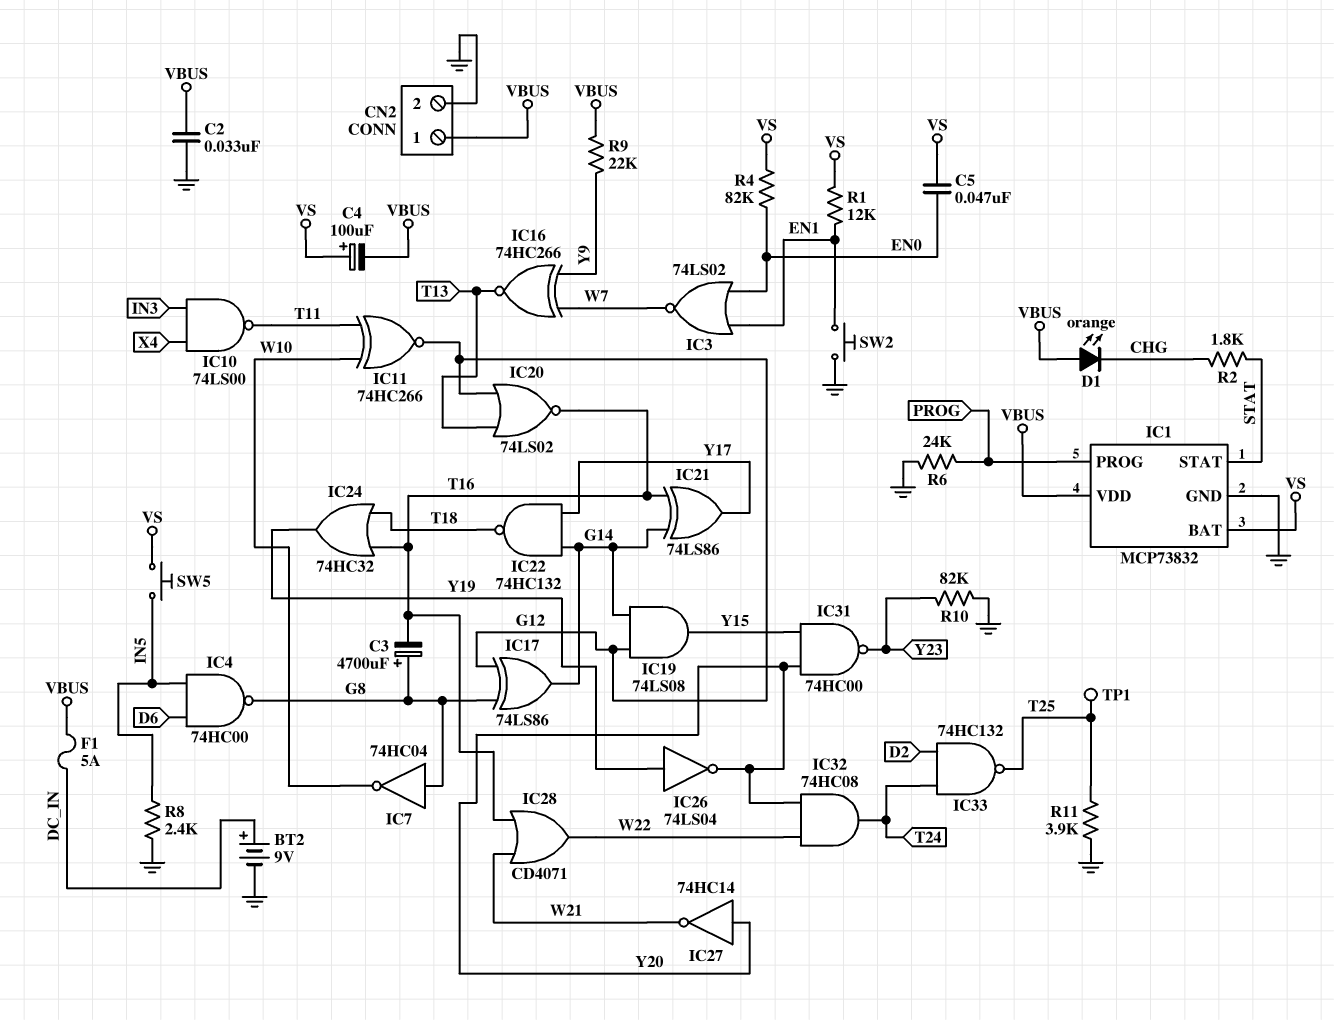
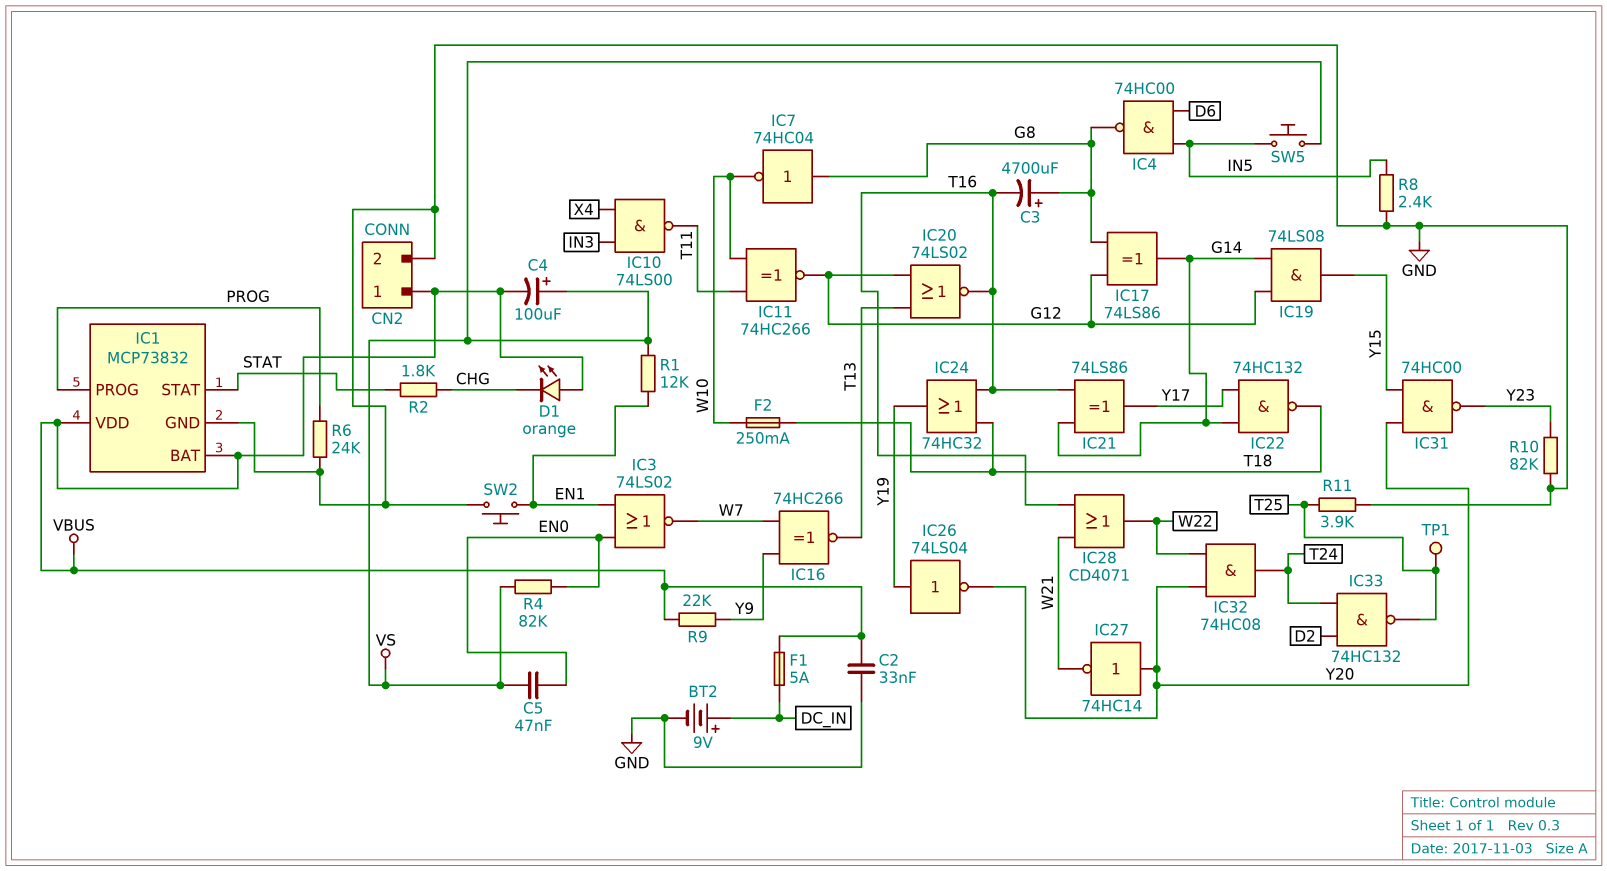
F2: none -> 250mA (T18, W10)
IC1 pin BAT: VS -> VBUS

